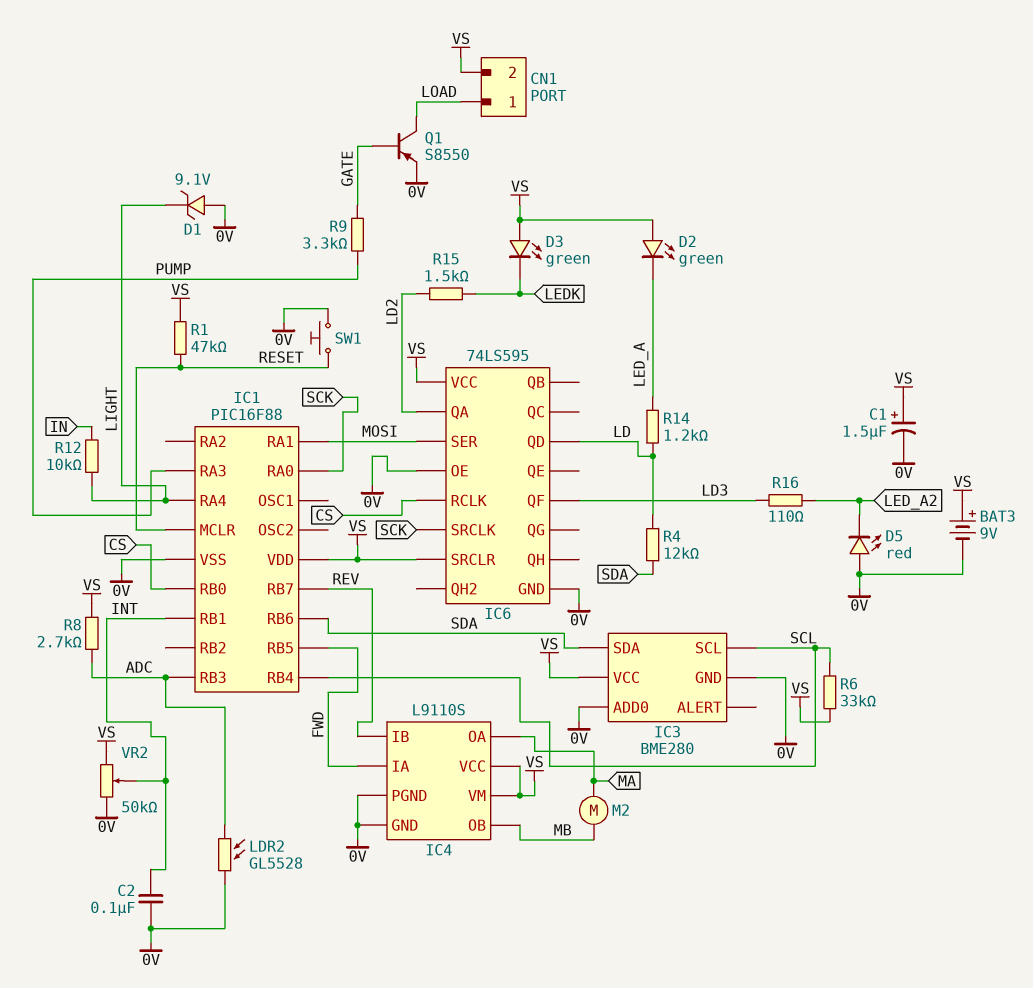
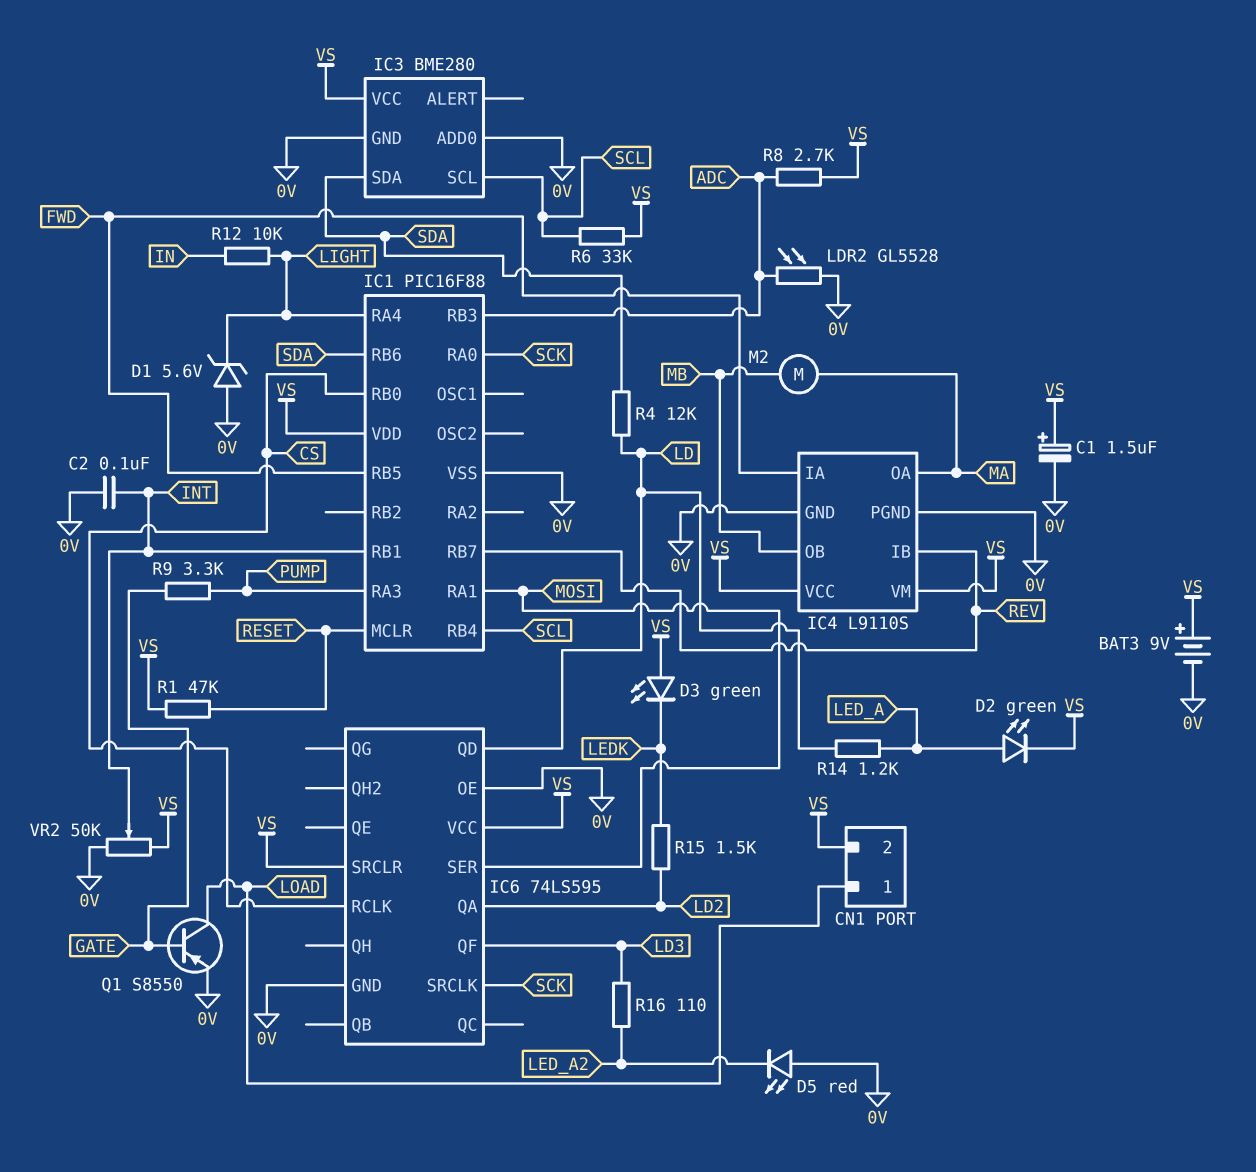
D1: zener 9.1V (A 0V, K LIGHT) -> zener 5.6V (A 0V, K LIGHT)
D2: LED green (A VS, K LED_A) -> LED green (A LED_A, K VS)
SW1: button (0V, RESET) -> none

